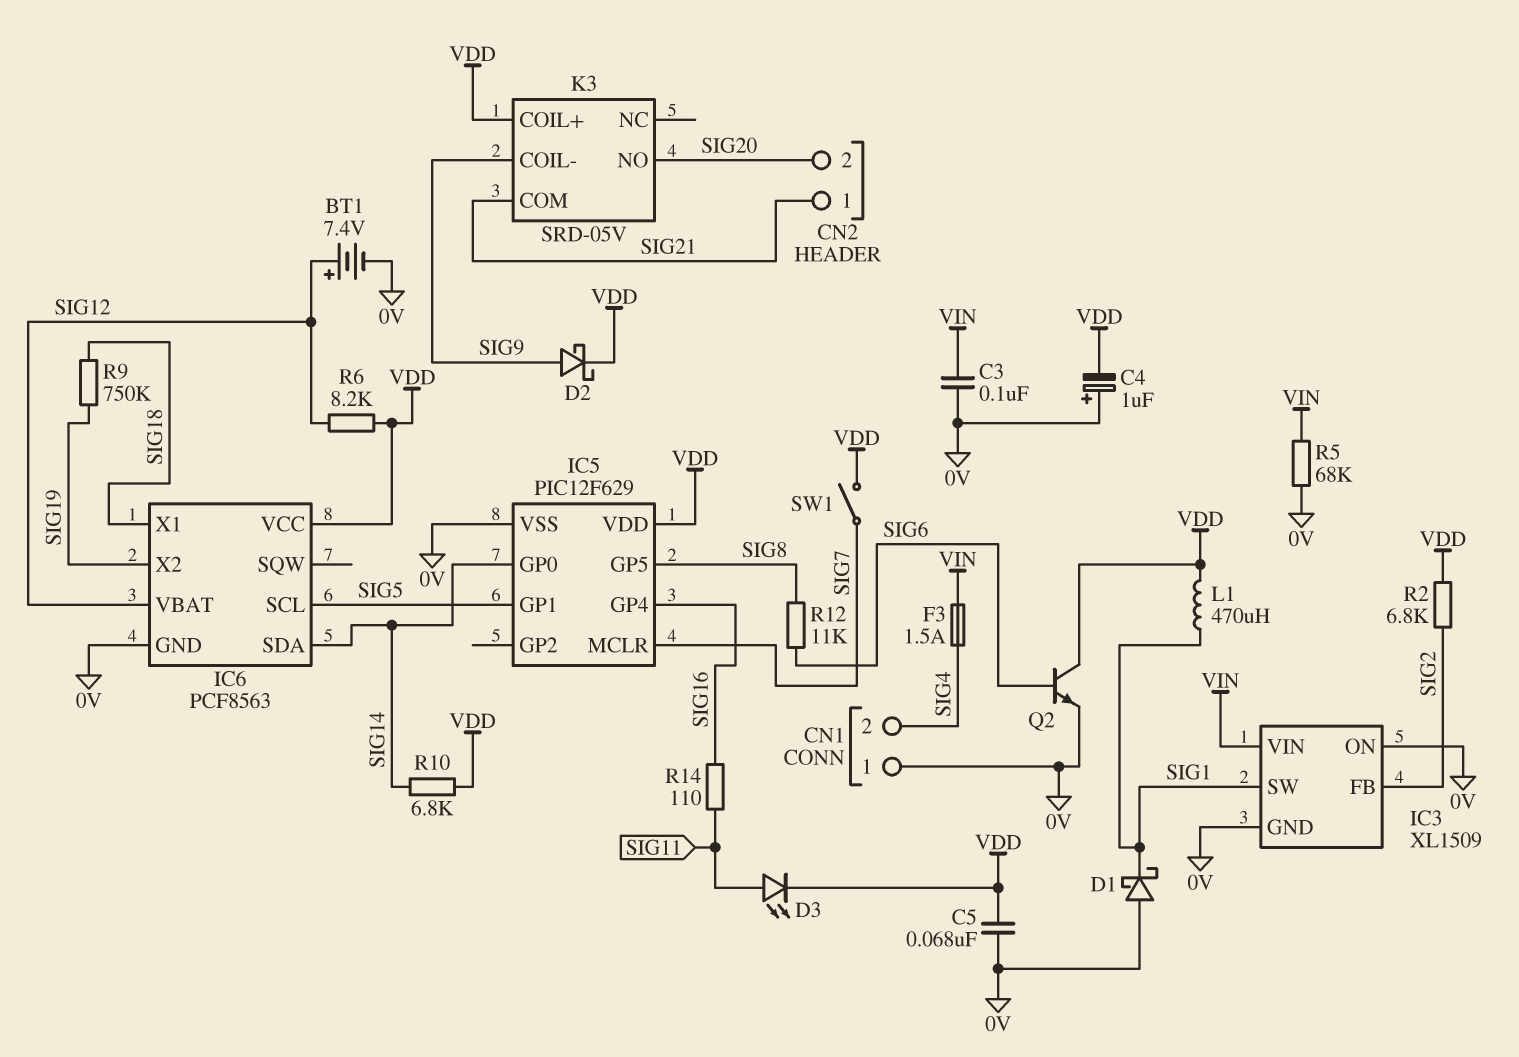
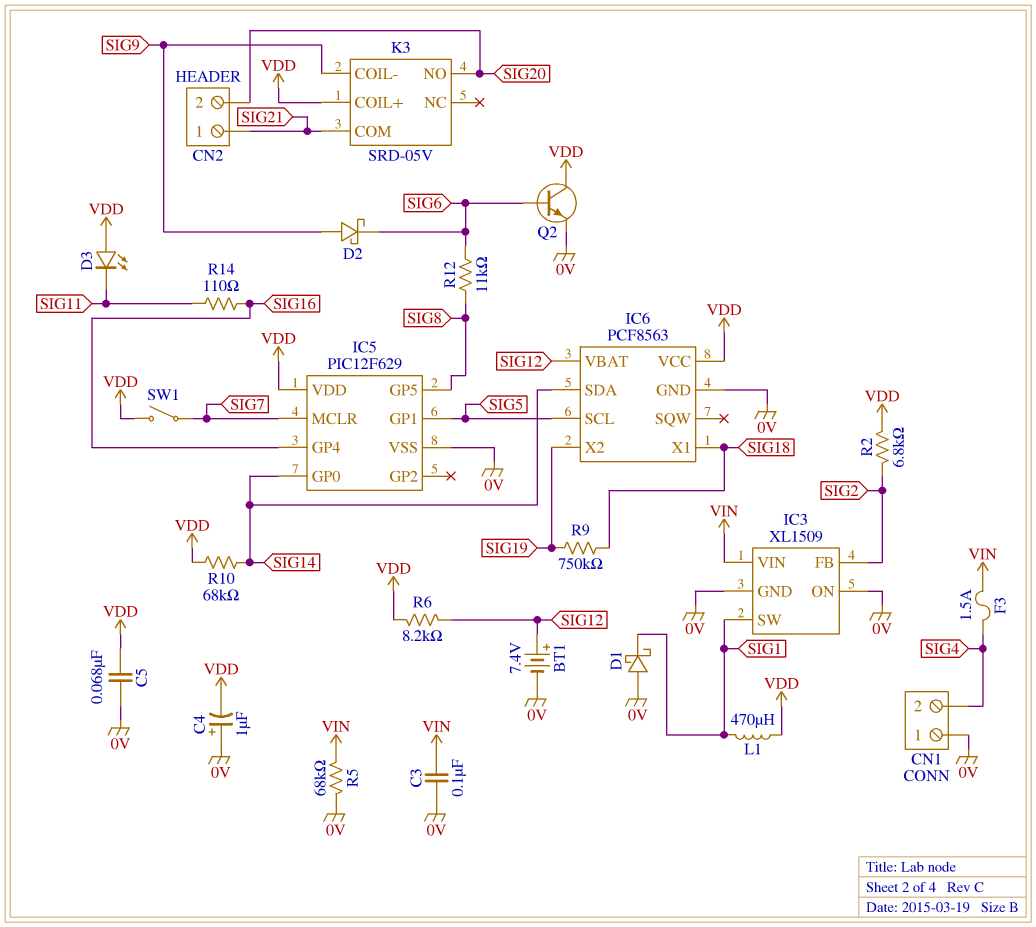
D2: schottky (A SIG9, K VDD) -> schottky (A SIG9, K SIG6)
D3: LED (A SIG11, K VDD) -> LED (A VDD, K SIG11)
R10: 6.8k (SIG14, VDD) -> 68k (SIG14, VDD)

